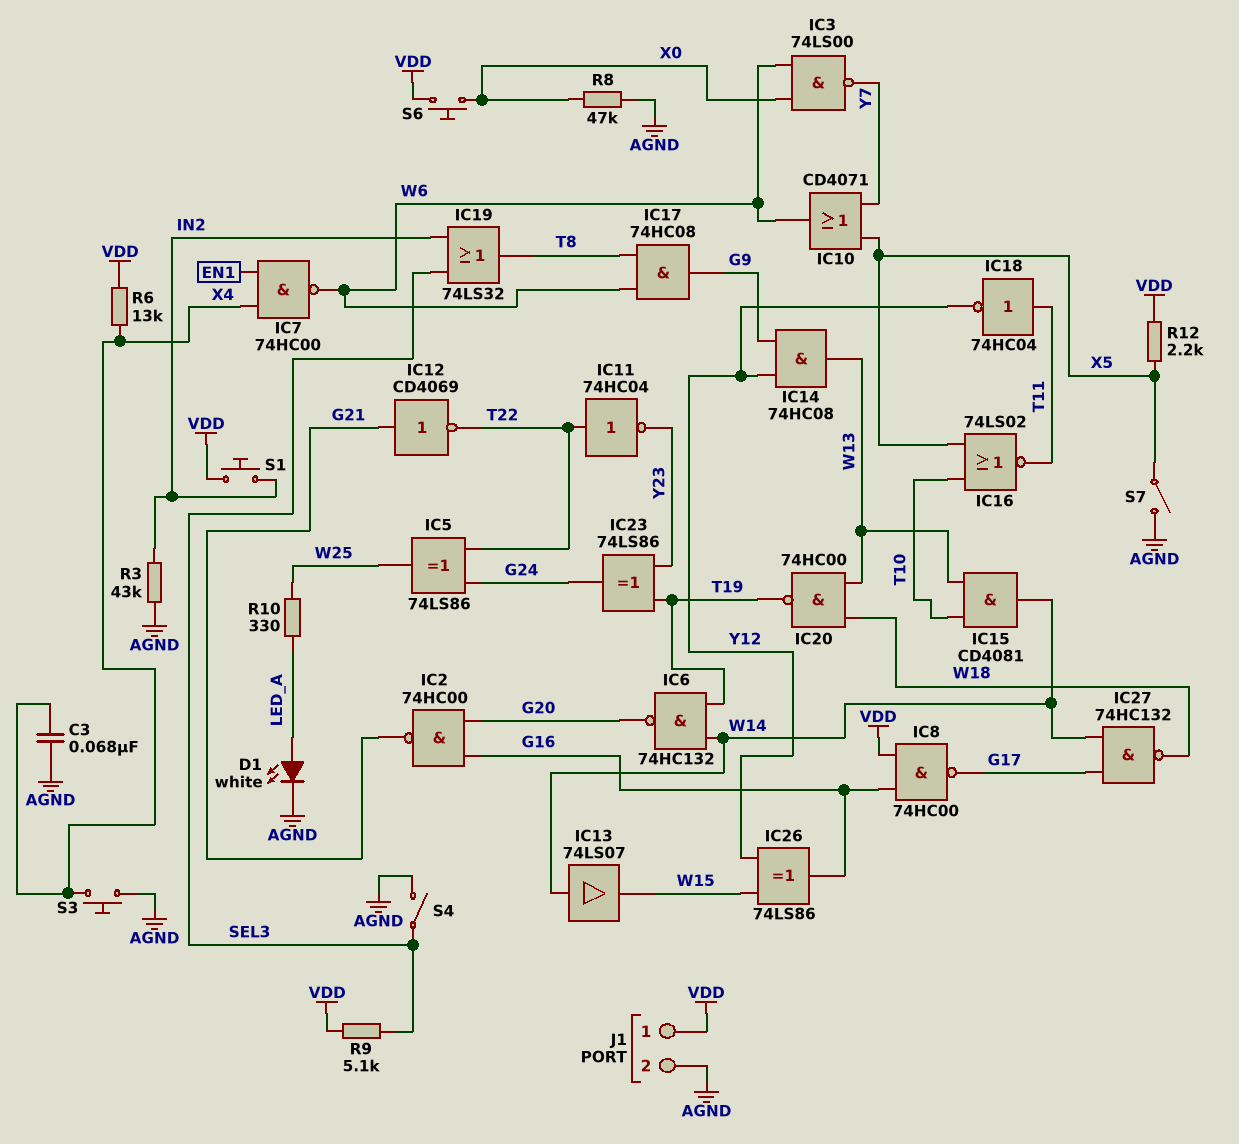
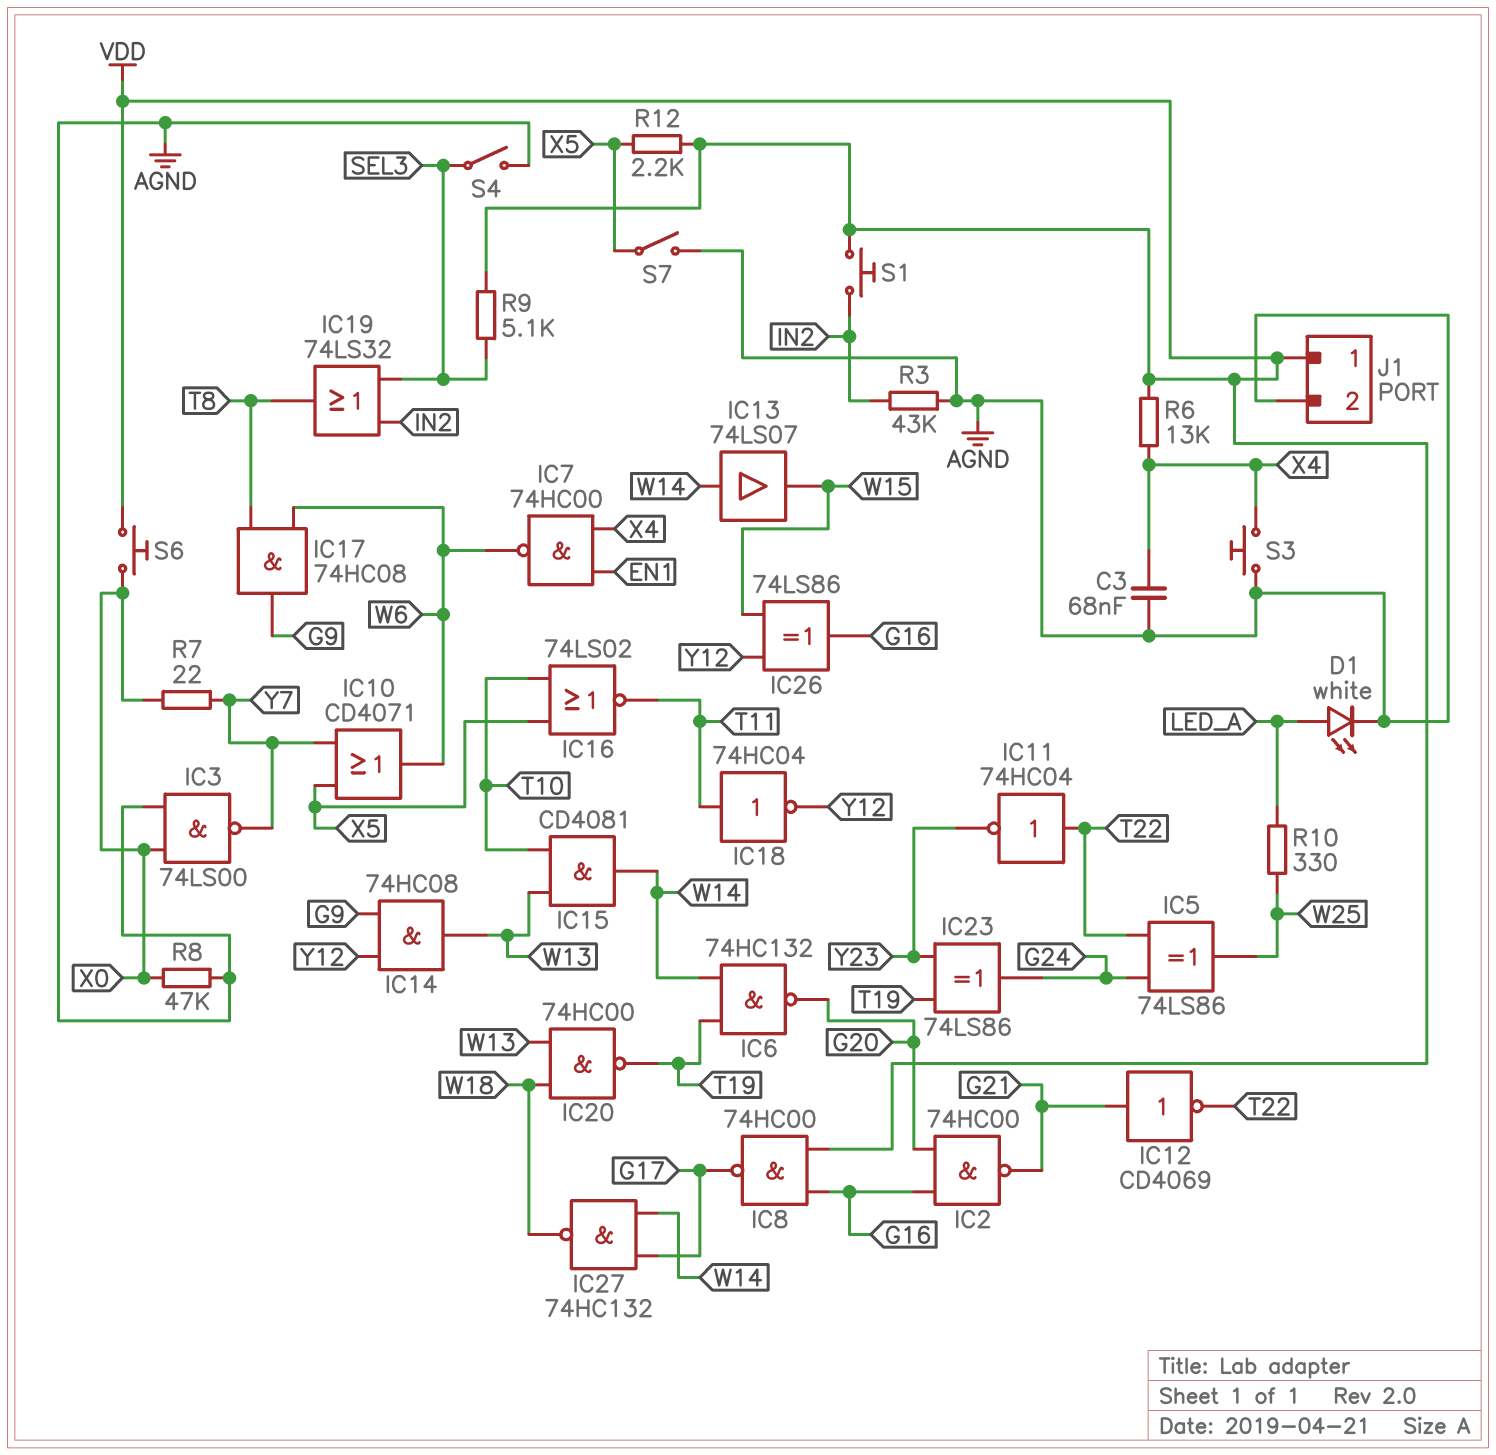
IC3: NAND 74LS00 (in W6, in X0, out Y7) -> NAND 74LS00 (in AGND, in X0, out Y7)
R7: none -> 22 (X0, Y7)

